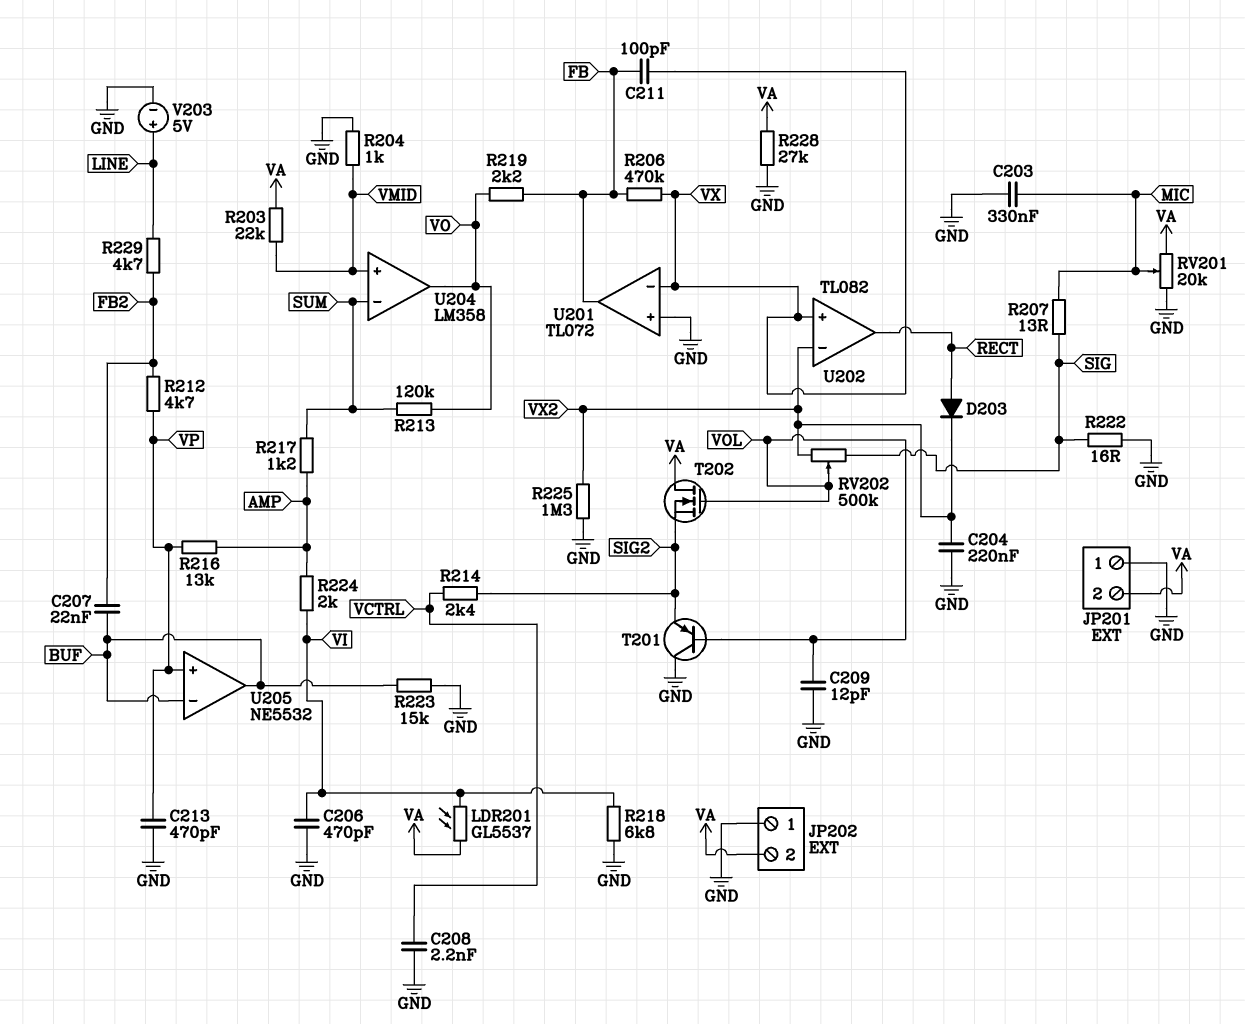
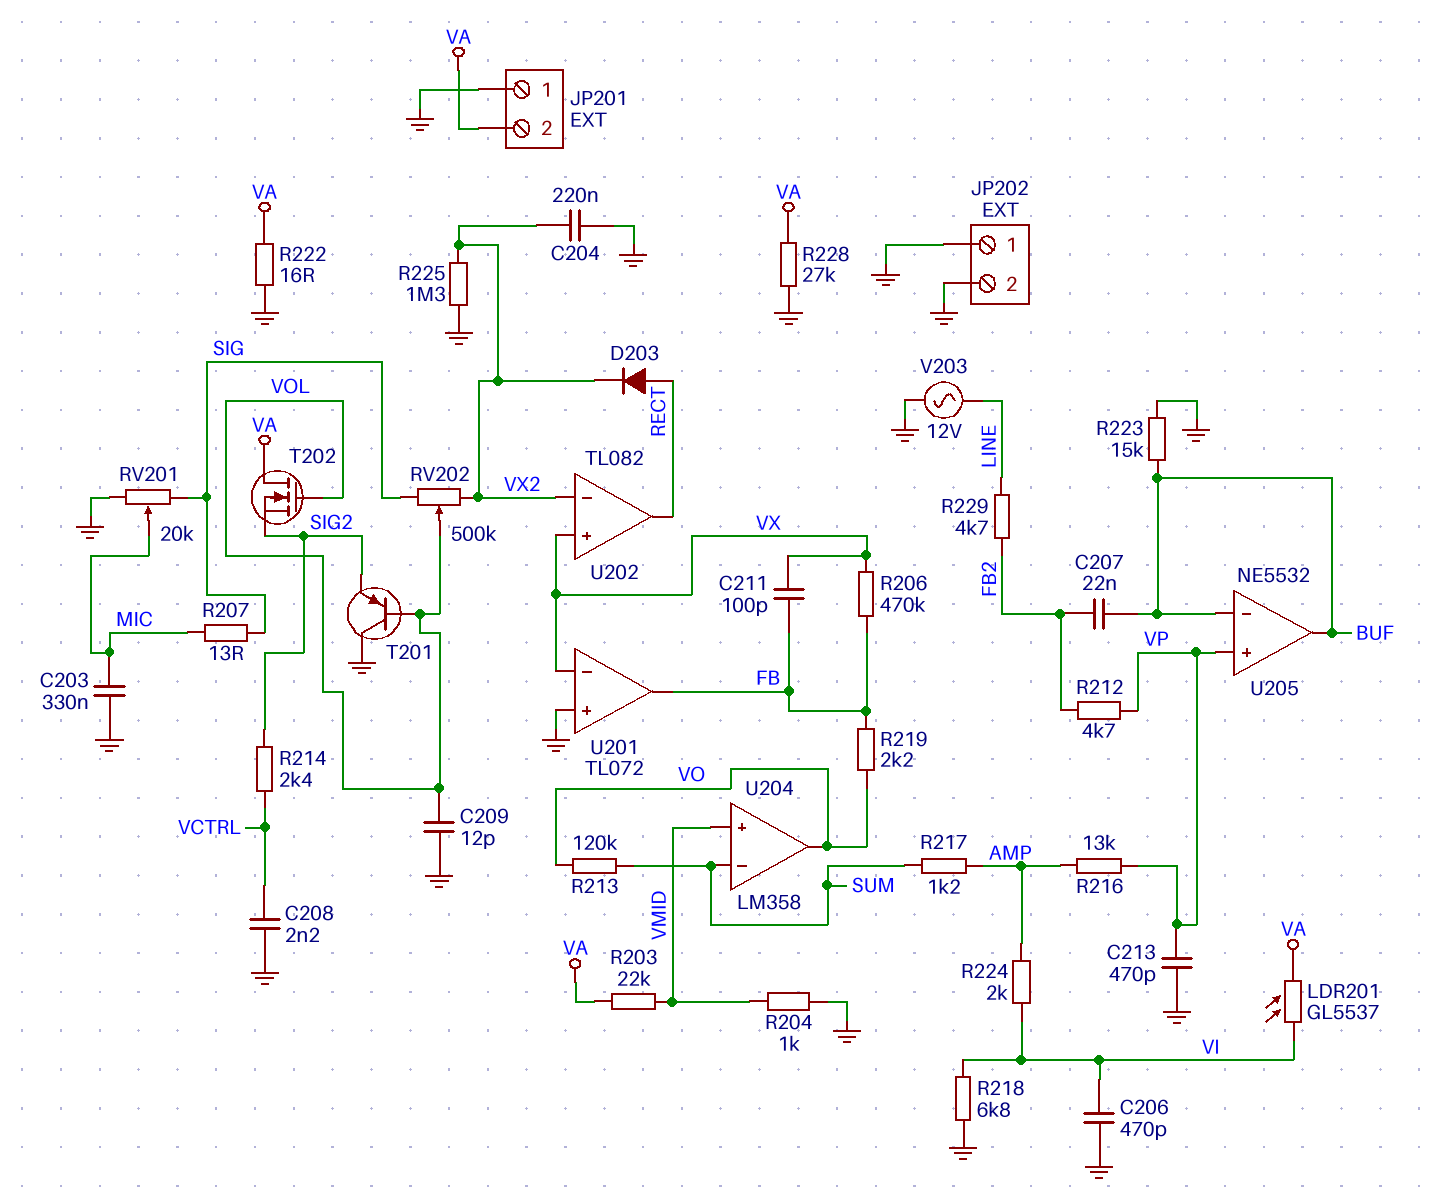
JP202 pin 2: VA -> GND
R222: 16 (GND, SIG) -> 16 (GND, VA)
RV201: 20k (GND, VA, wiper MIC) -> 20k (GND, SIG, wiper MIC)
V203: 5V (plus LINE, minus GND) -> AC 12V (GND, LINE)

